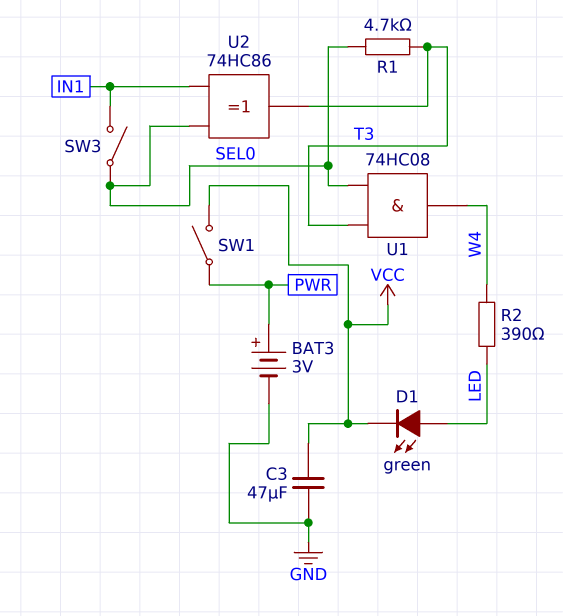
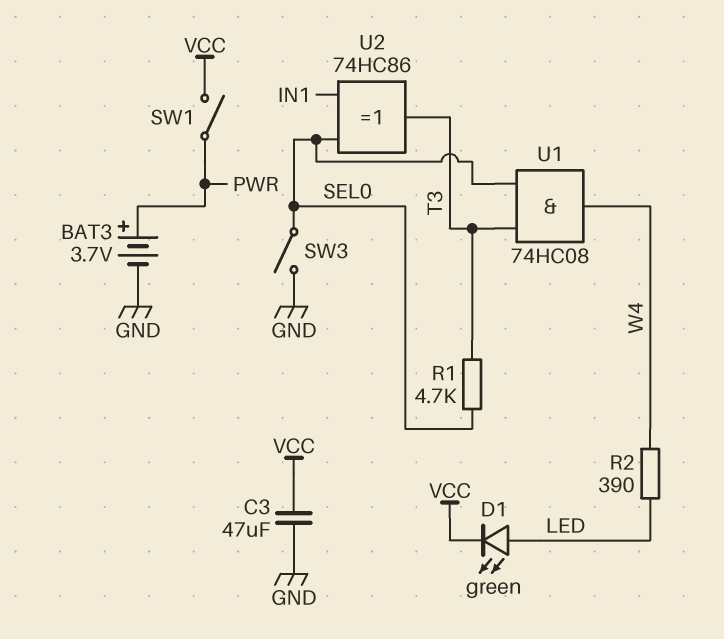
BAT3: 3V (plus PWR, minus GND) -> 3.7V (plus PWR, minus GND)
SW3: switch (IN1, SEL0) -> switch (GND, SEL0)

